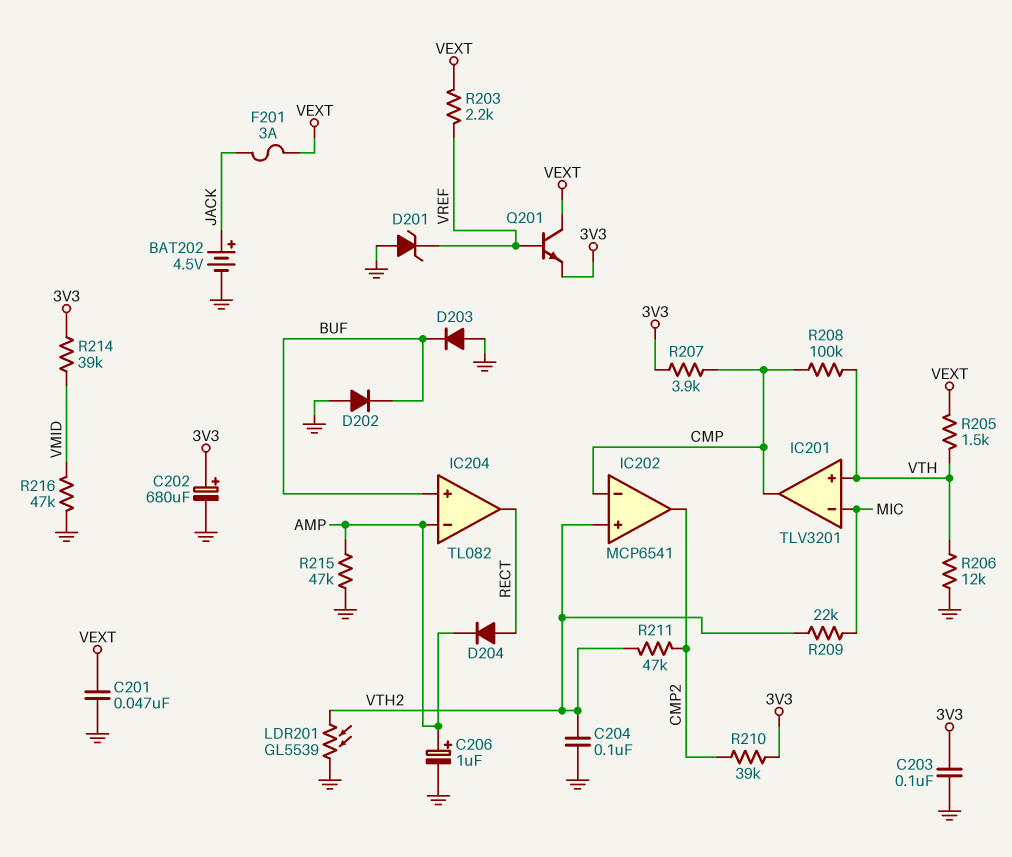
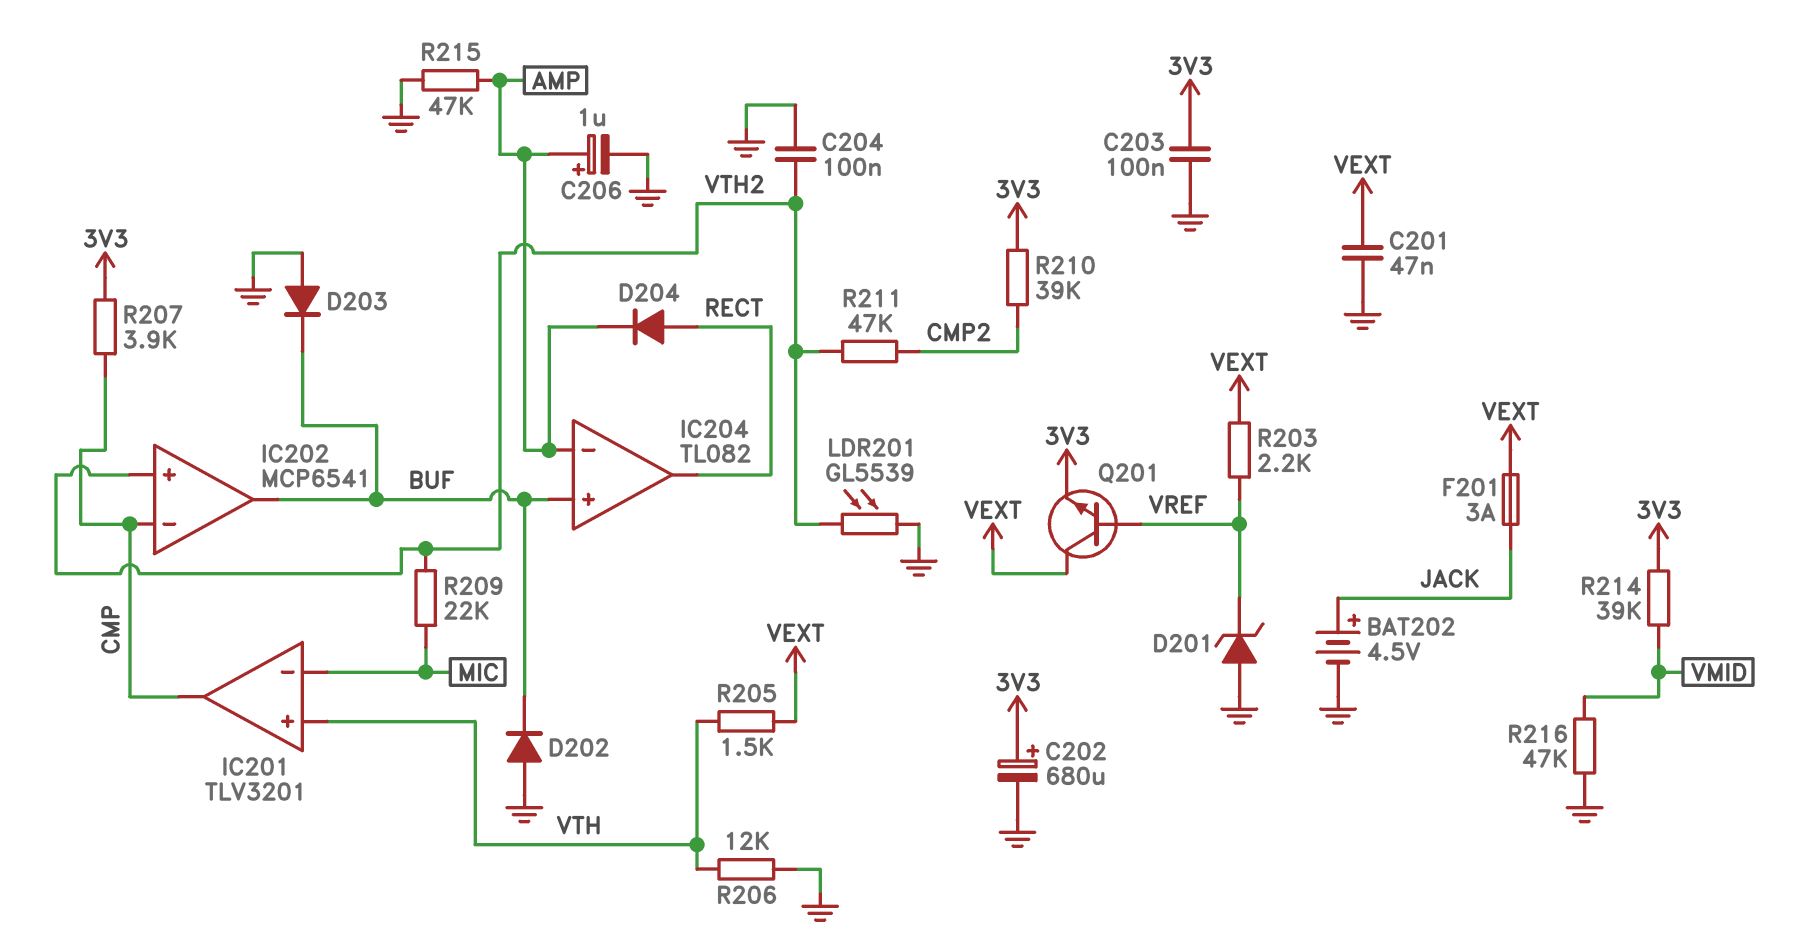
IC202 pin out: CMP2 -> BUF
R208: 100k (CMP, VTH) -> none

